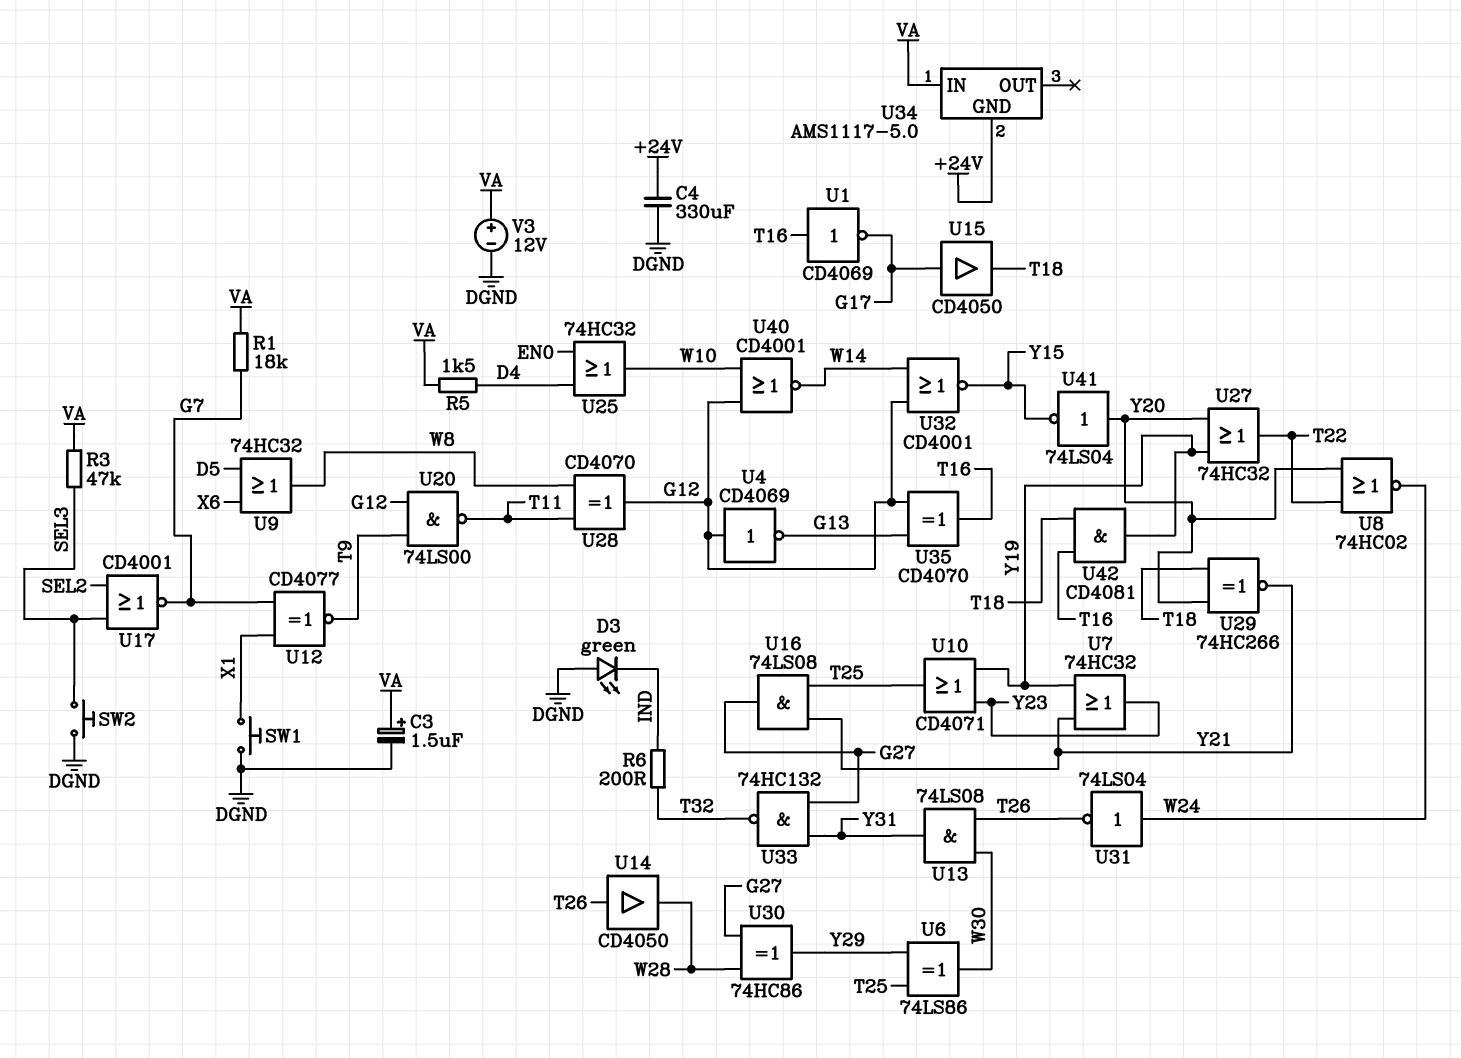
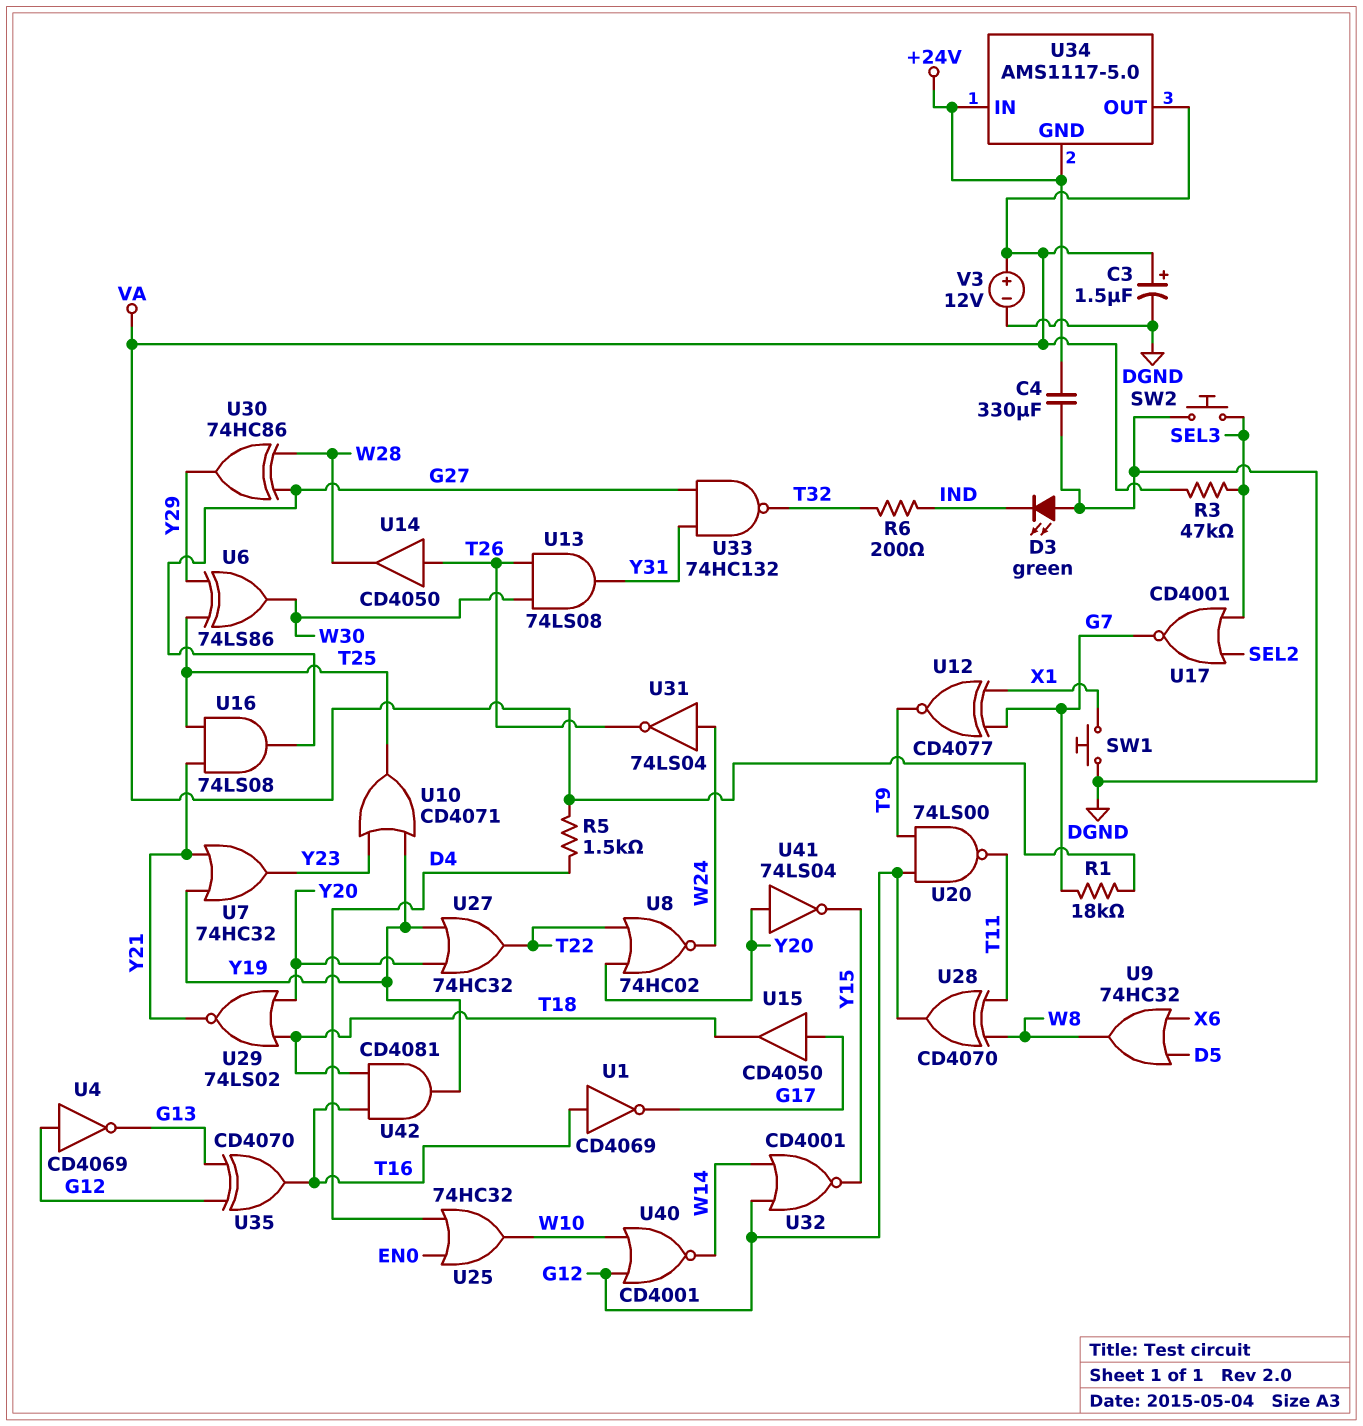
U29: XNOR 74HC266 (in T18, in Y20, out Y21) -> NOR 74LS02 (in T18, in Y20, out Y21)
U34 pin IN: VA -> +24V
U34 pin OUT: none -> VA

